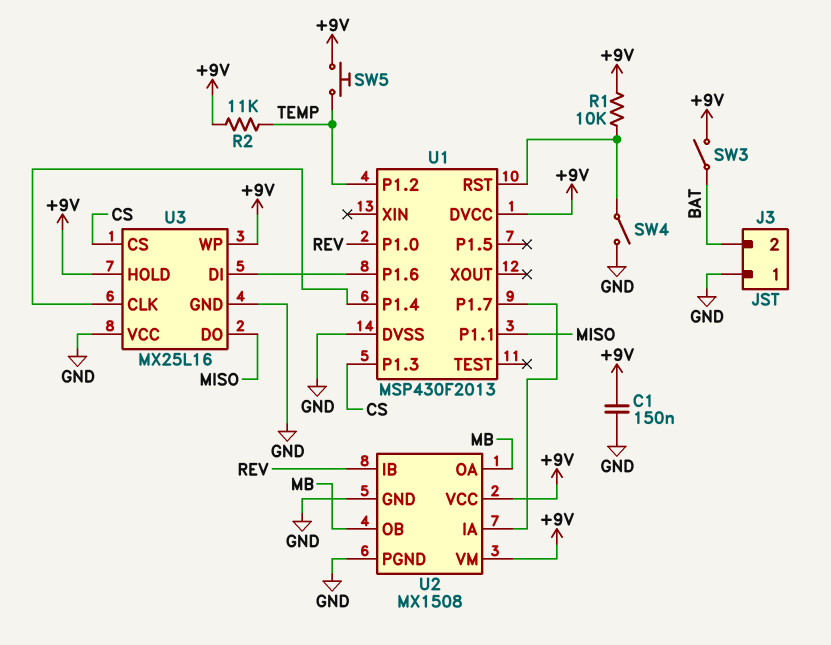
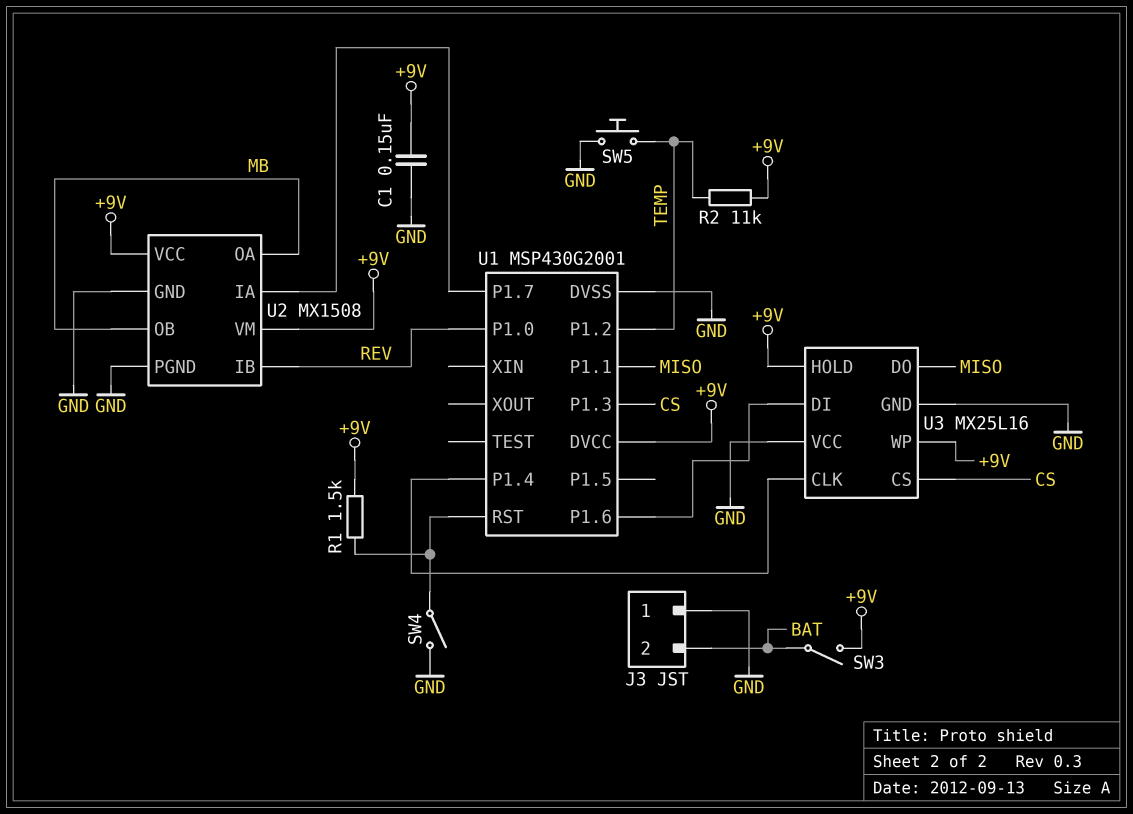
R1: 10k (+9V, U1/RST) -> 1.5k (+9V, U1/RST)
SW5: button (+9V, TEMP) -> button (GND, TEMP)
U1: MSP430F2013 -> MSP430G2001

